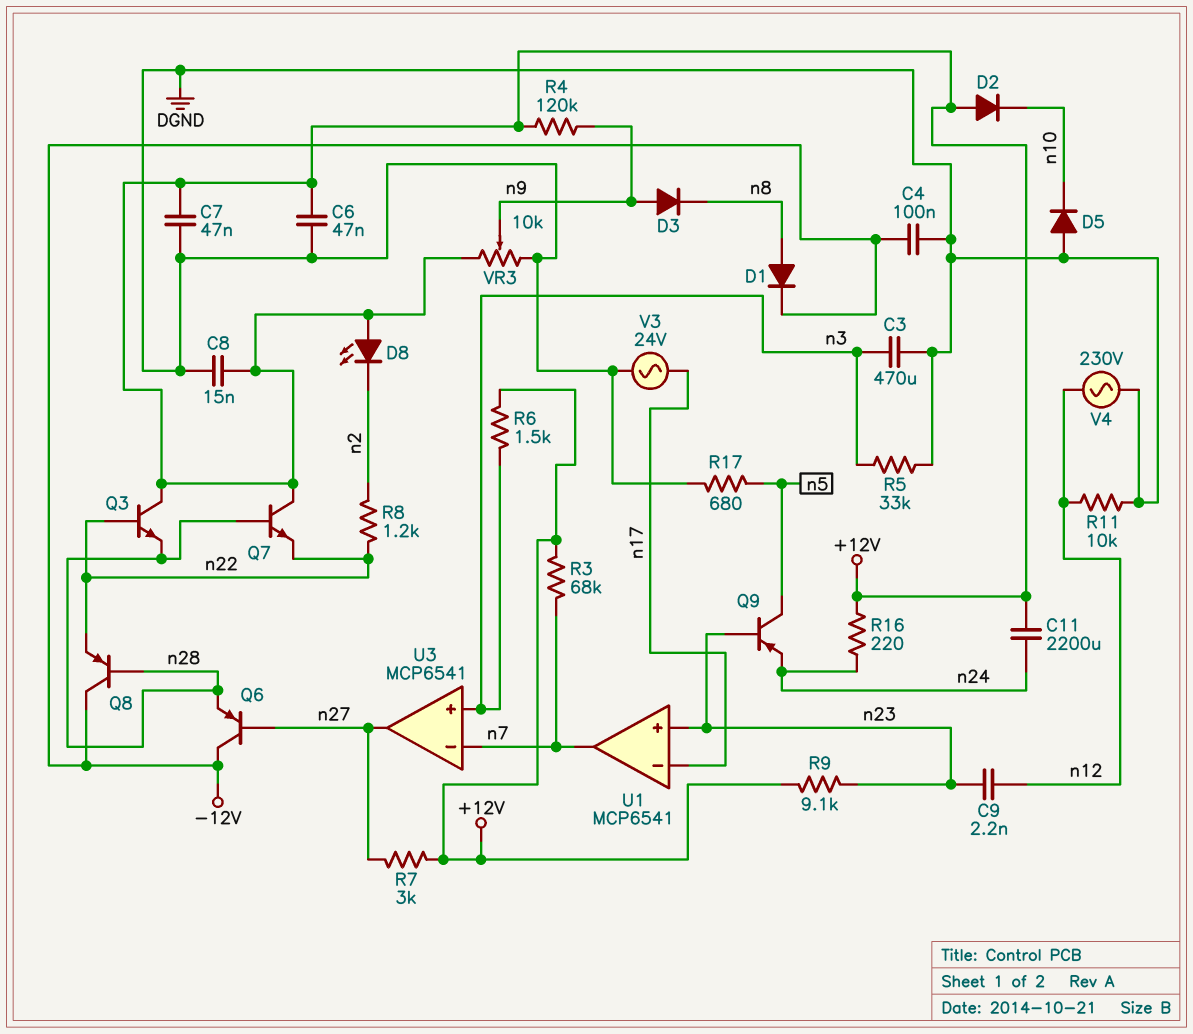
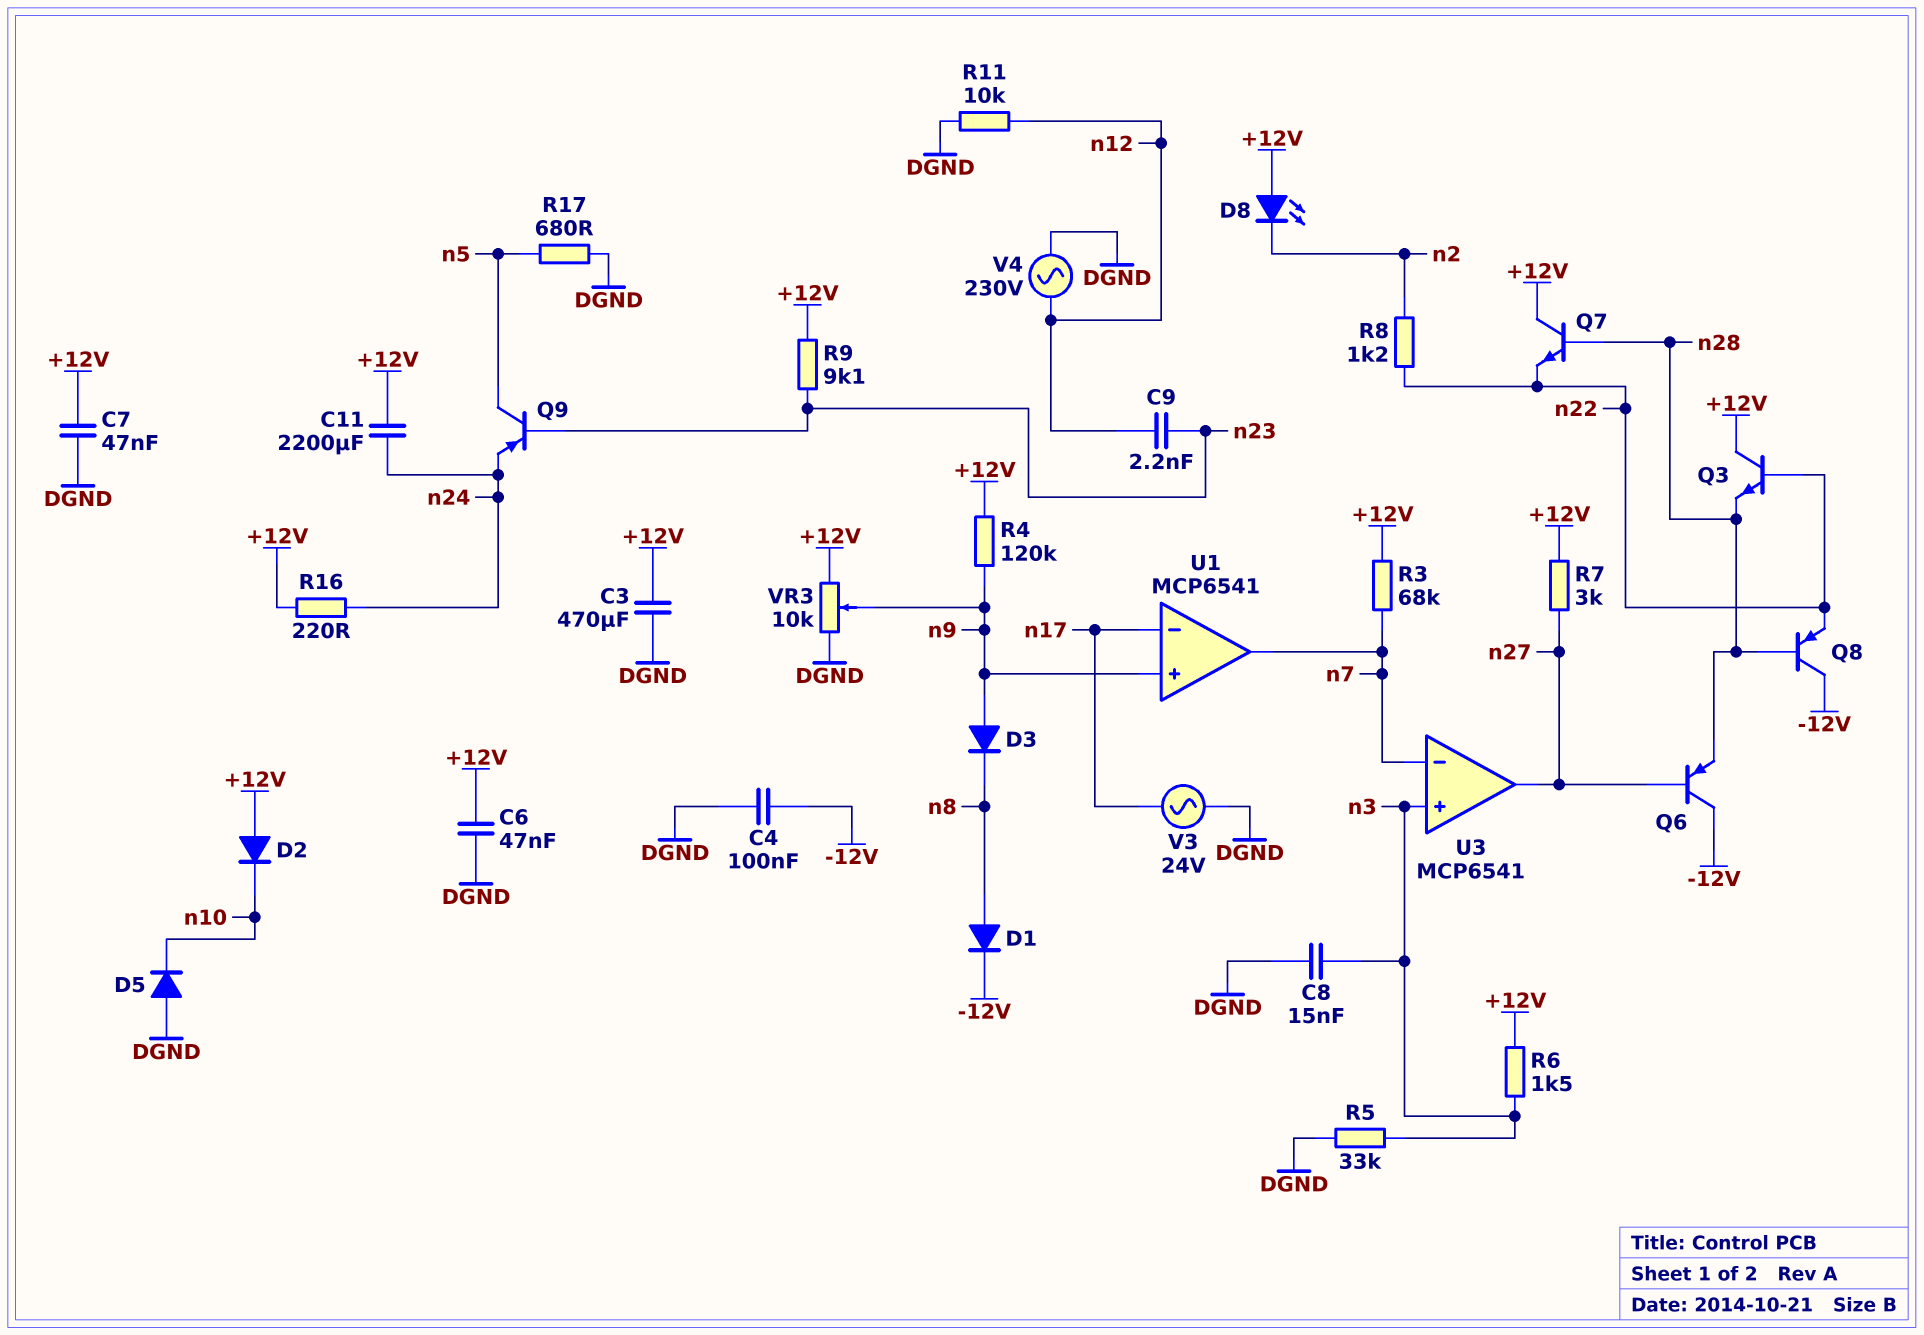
C3: 470uF (DGND, n3) -> 470uF (+12V, DGND)
C8: 15nF (+12V, DGND) -> 15nF (DGND, n3)
U1 pin in+: n23 -> n9

